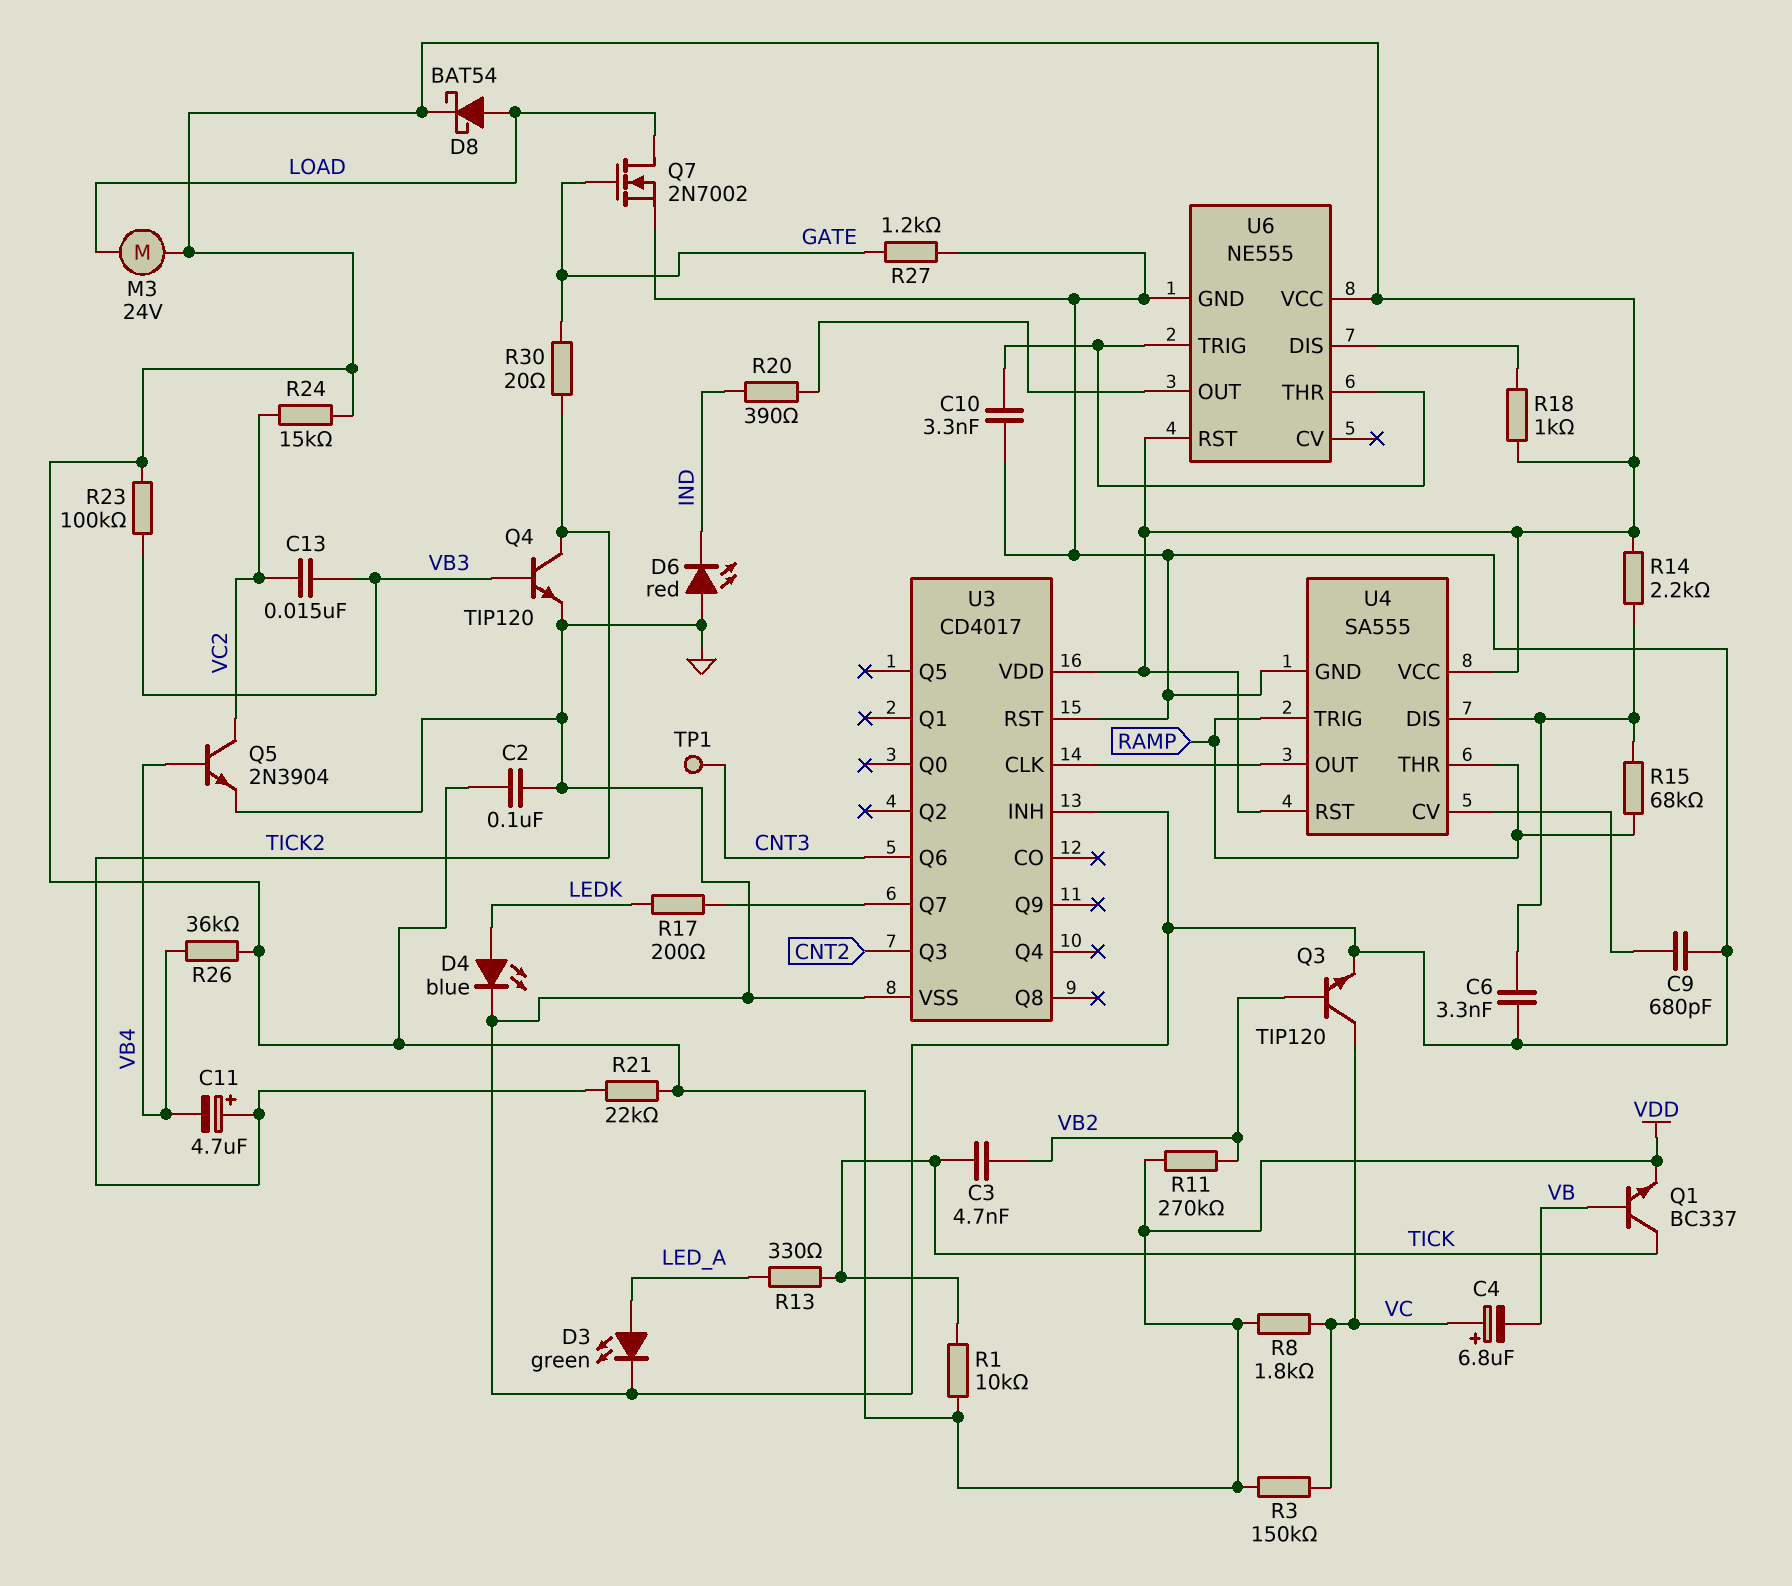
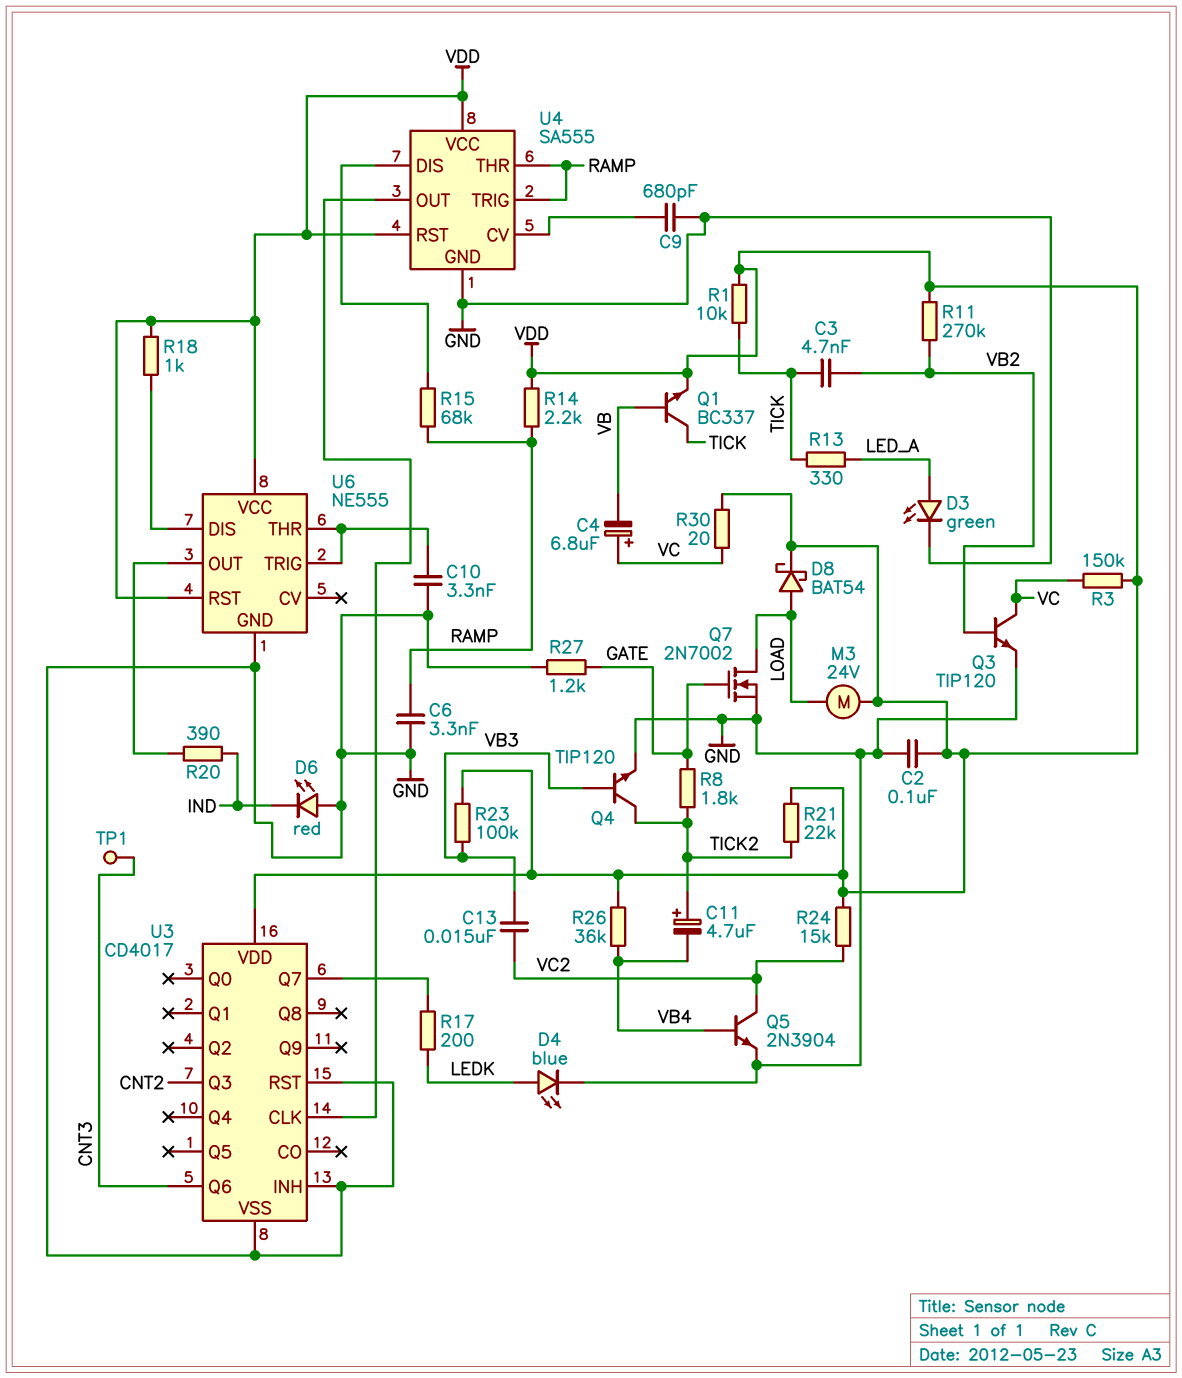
C6: 3.3nF (GND, U4/DIS) -> 3.3nF (GND, RAMP)
R8: 1.8k (VC, VDD) -> 1.8k (GATE, TICK2)
R14: 2.2k (U4/DIS, VDD) -> 2.2k (RAMP, VDD)
R30: 20 (GATE, TICK2) -> 20 (VC, VDD)

